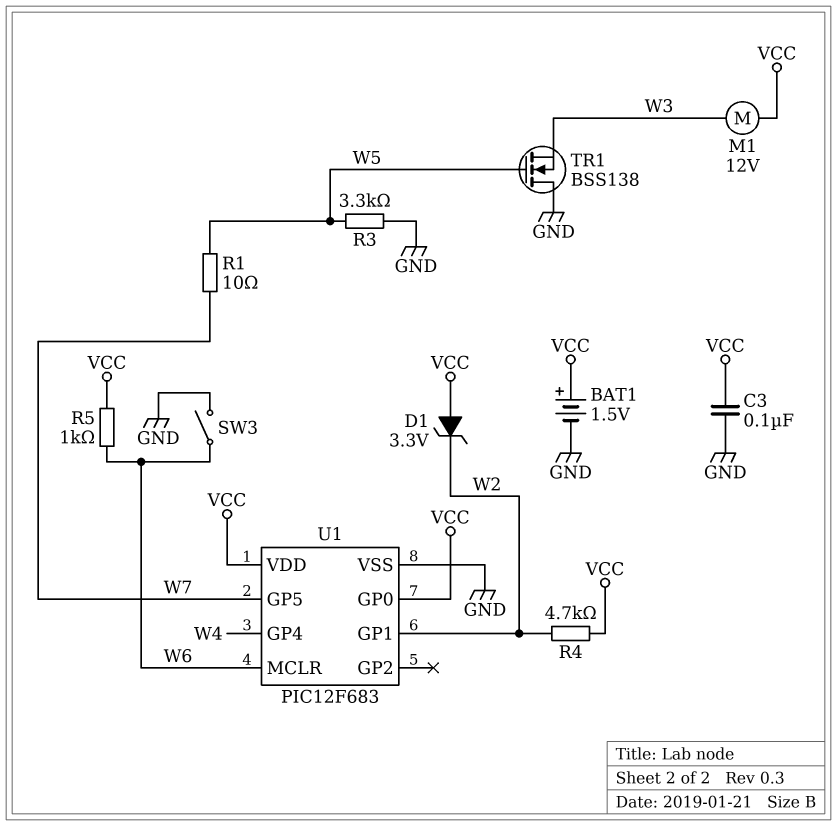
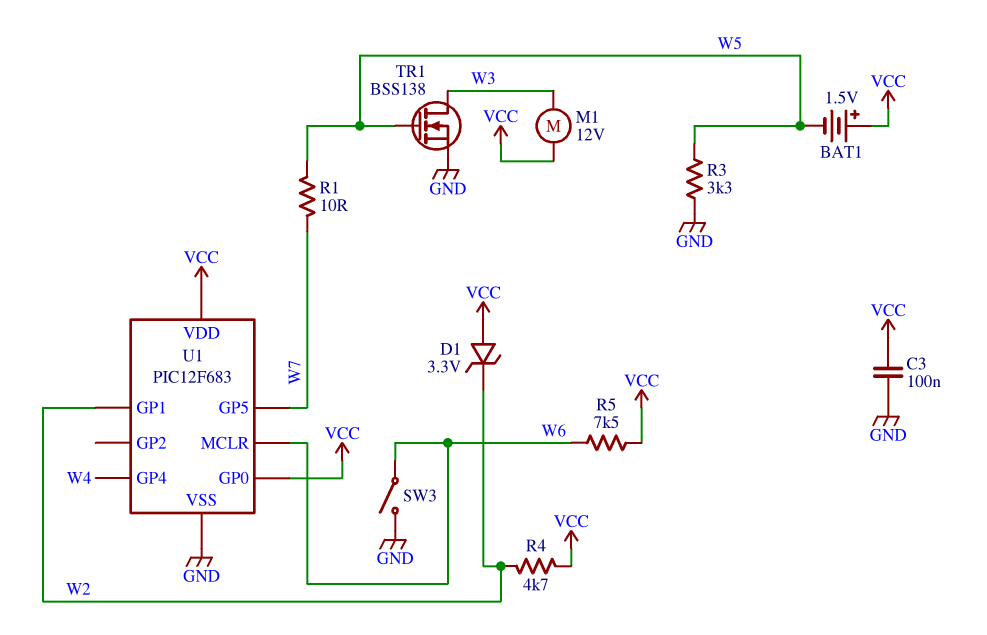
BAT1: 1.5V (plus VCC, minus GND) -> 1.5V (plus VCC, minus W5)
R5: 1k (VCC, W6) -> 7.5k (VCC, W6)
TR1: NMOS BSS138 (G W5, D GND, S W3) -> NMOS BSS138 (G W5, D W3, S GND)

